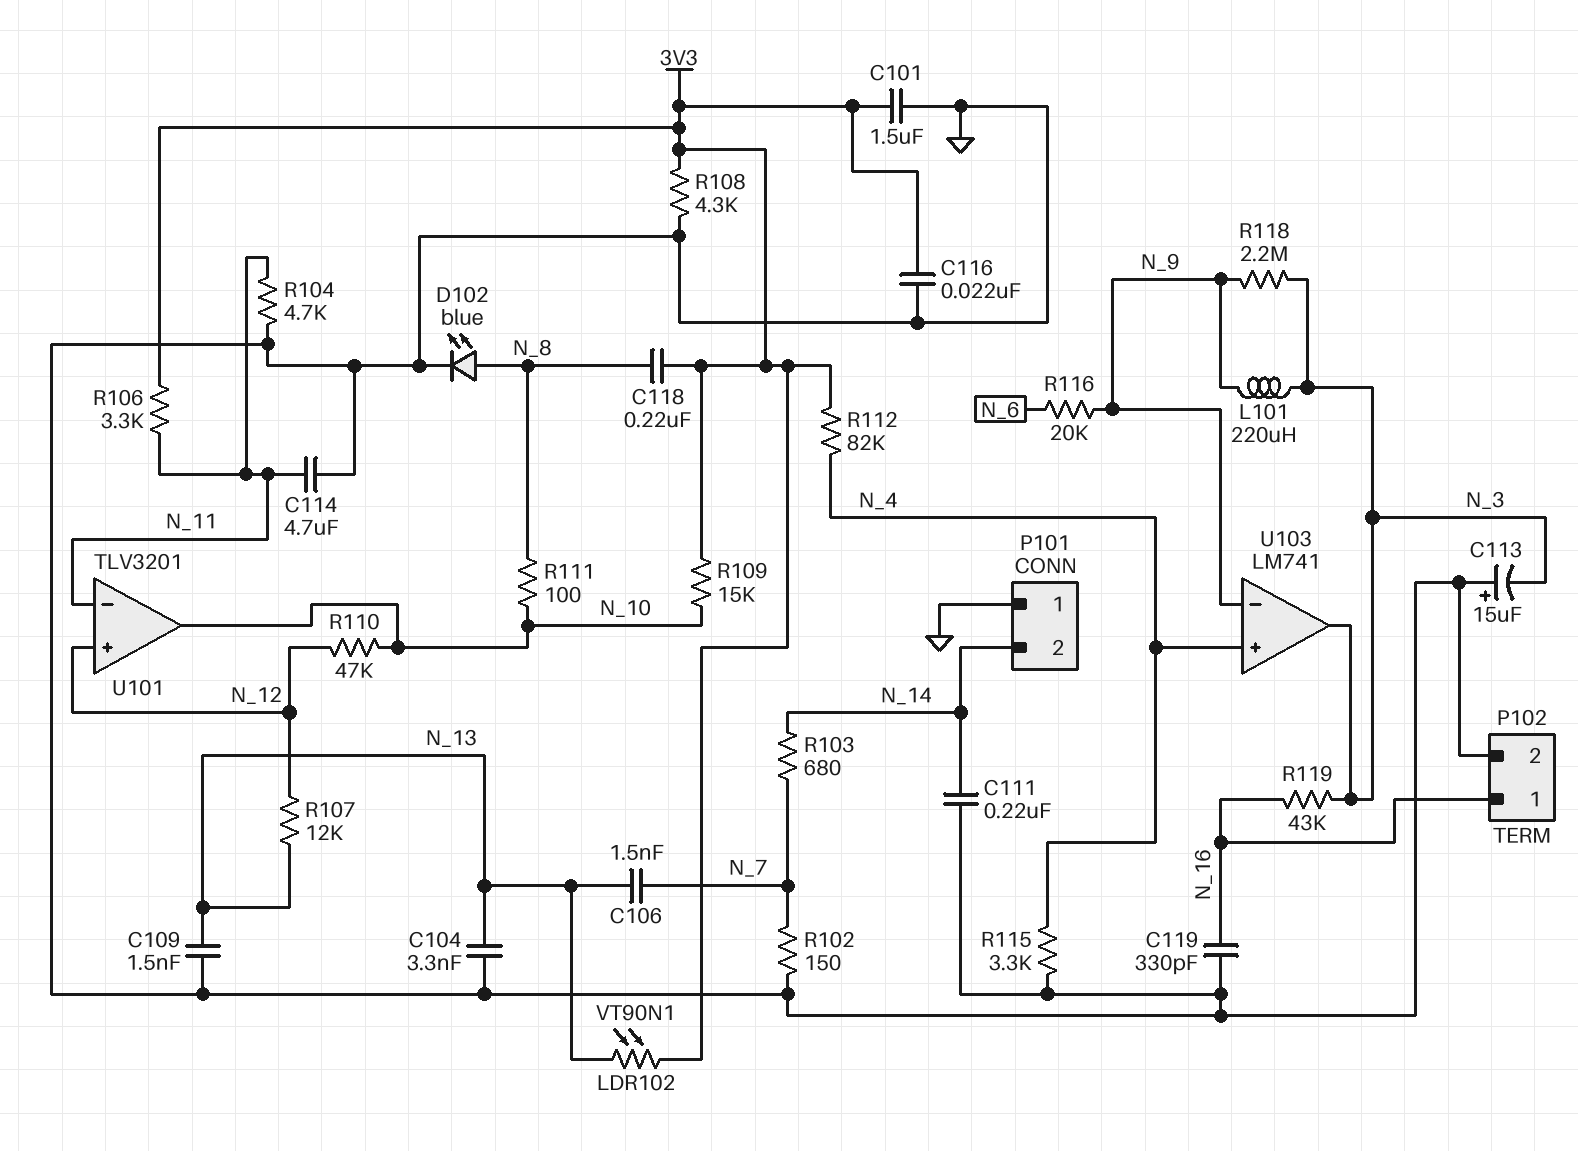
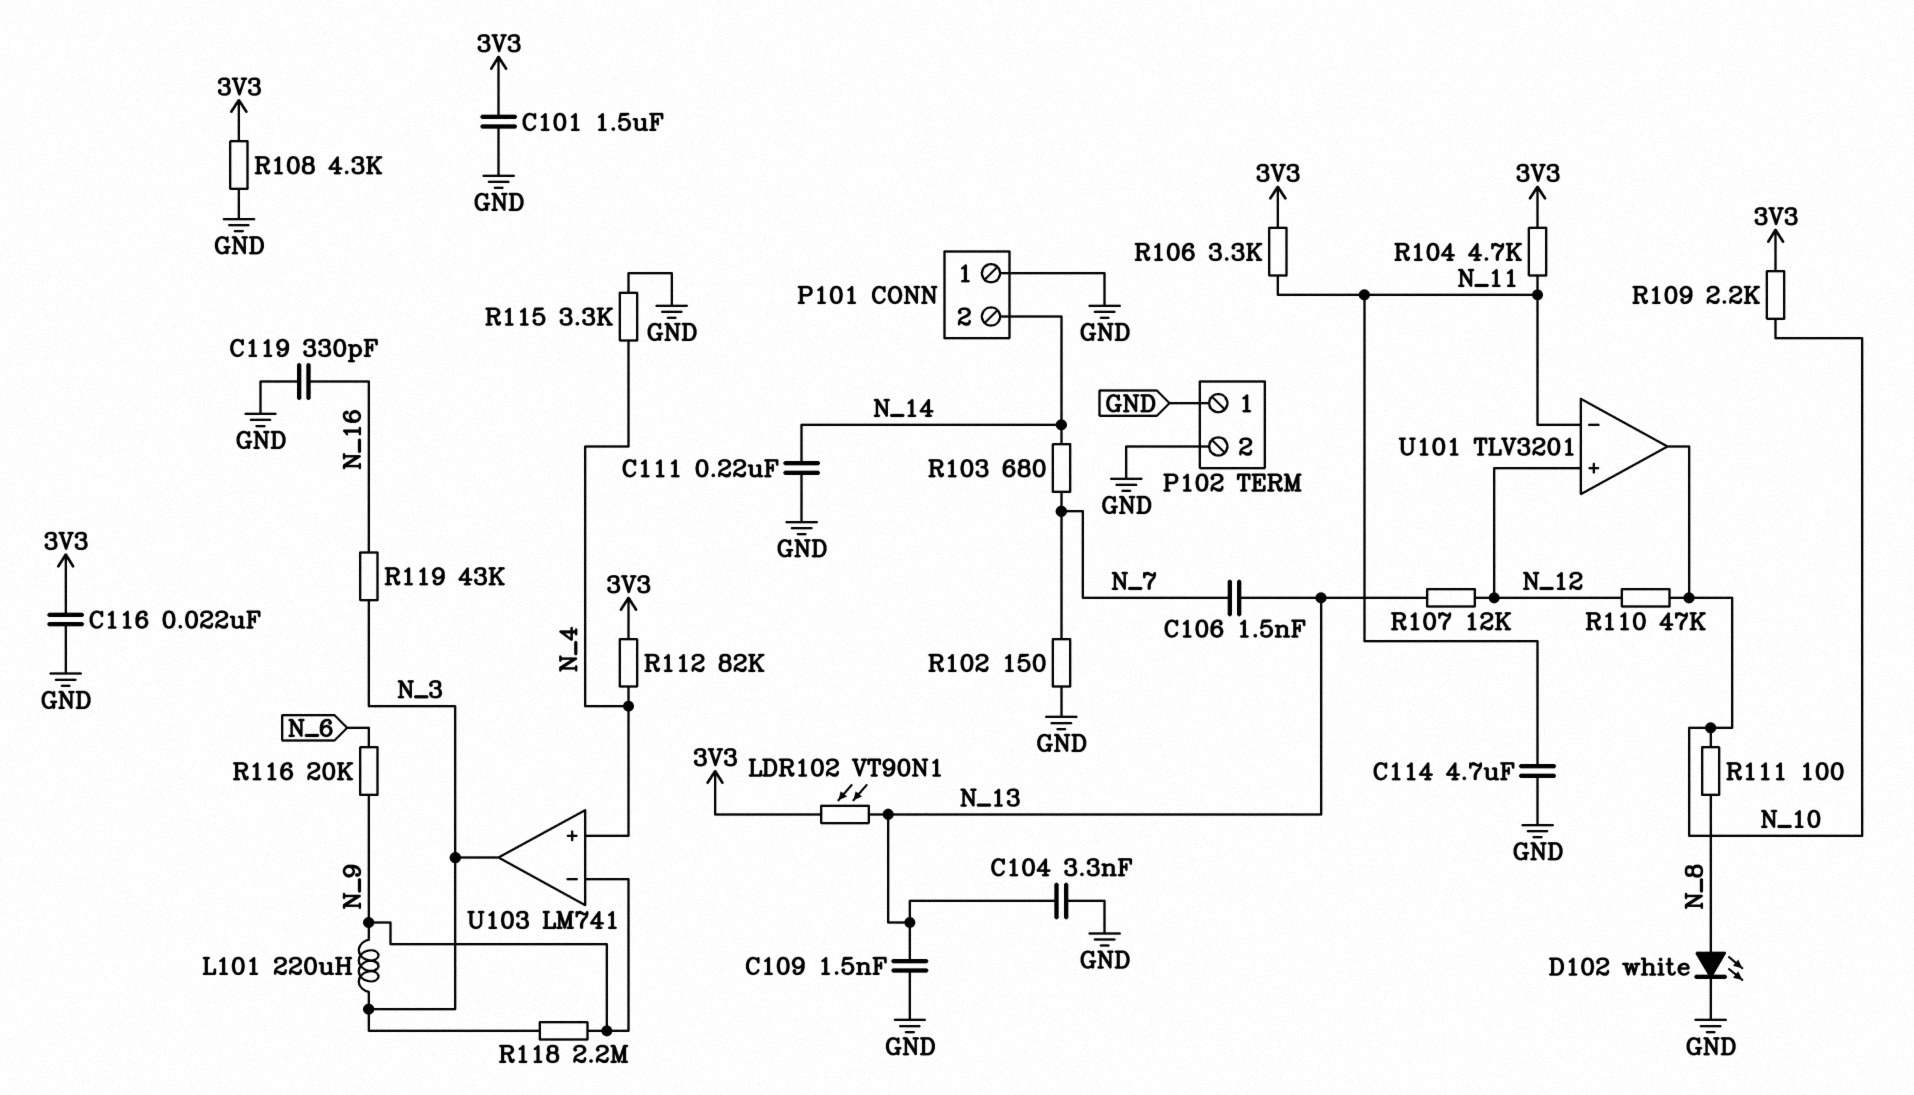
C113: 15uF (plus GND, minus N_3) -> none
C118: 220nF (3V3, N_8) -> none
D102: LED blue (A N_8, K GND) -> LED white (A N_8, K GND)
P102 pin 1: N_16 -> GND
R104: 4.7k (GND, N_11) -> 4.7k (3V3, N_11)
R109: 15k (3V3, N_10) -> 2.2k (3V3, N_10)

